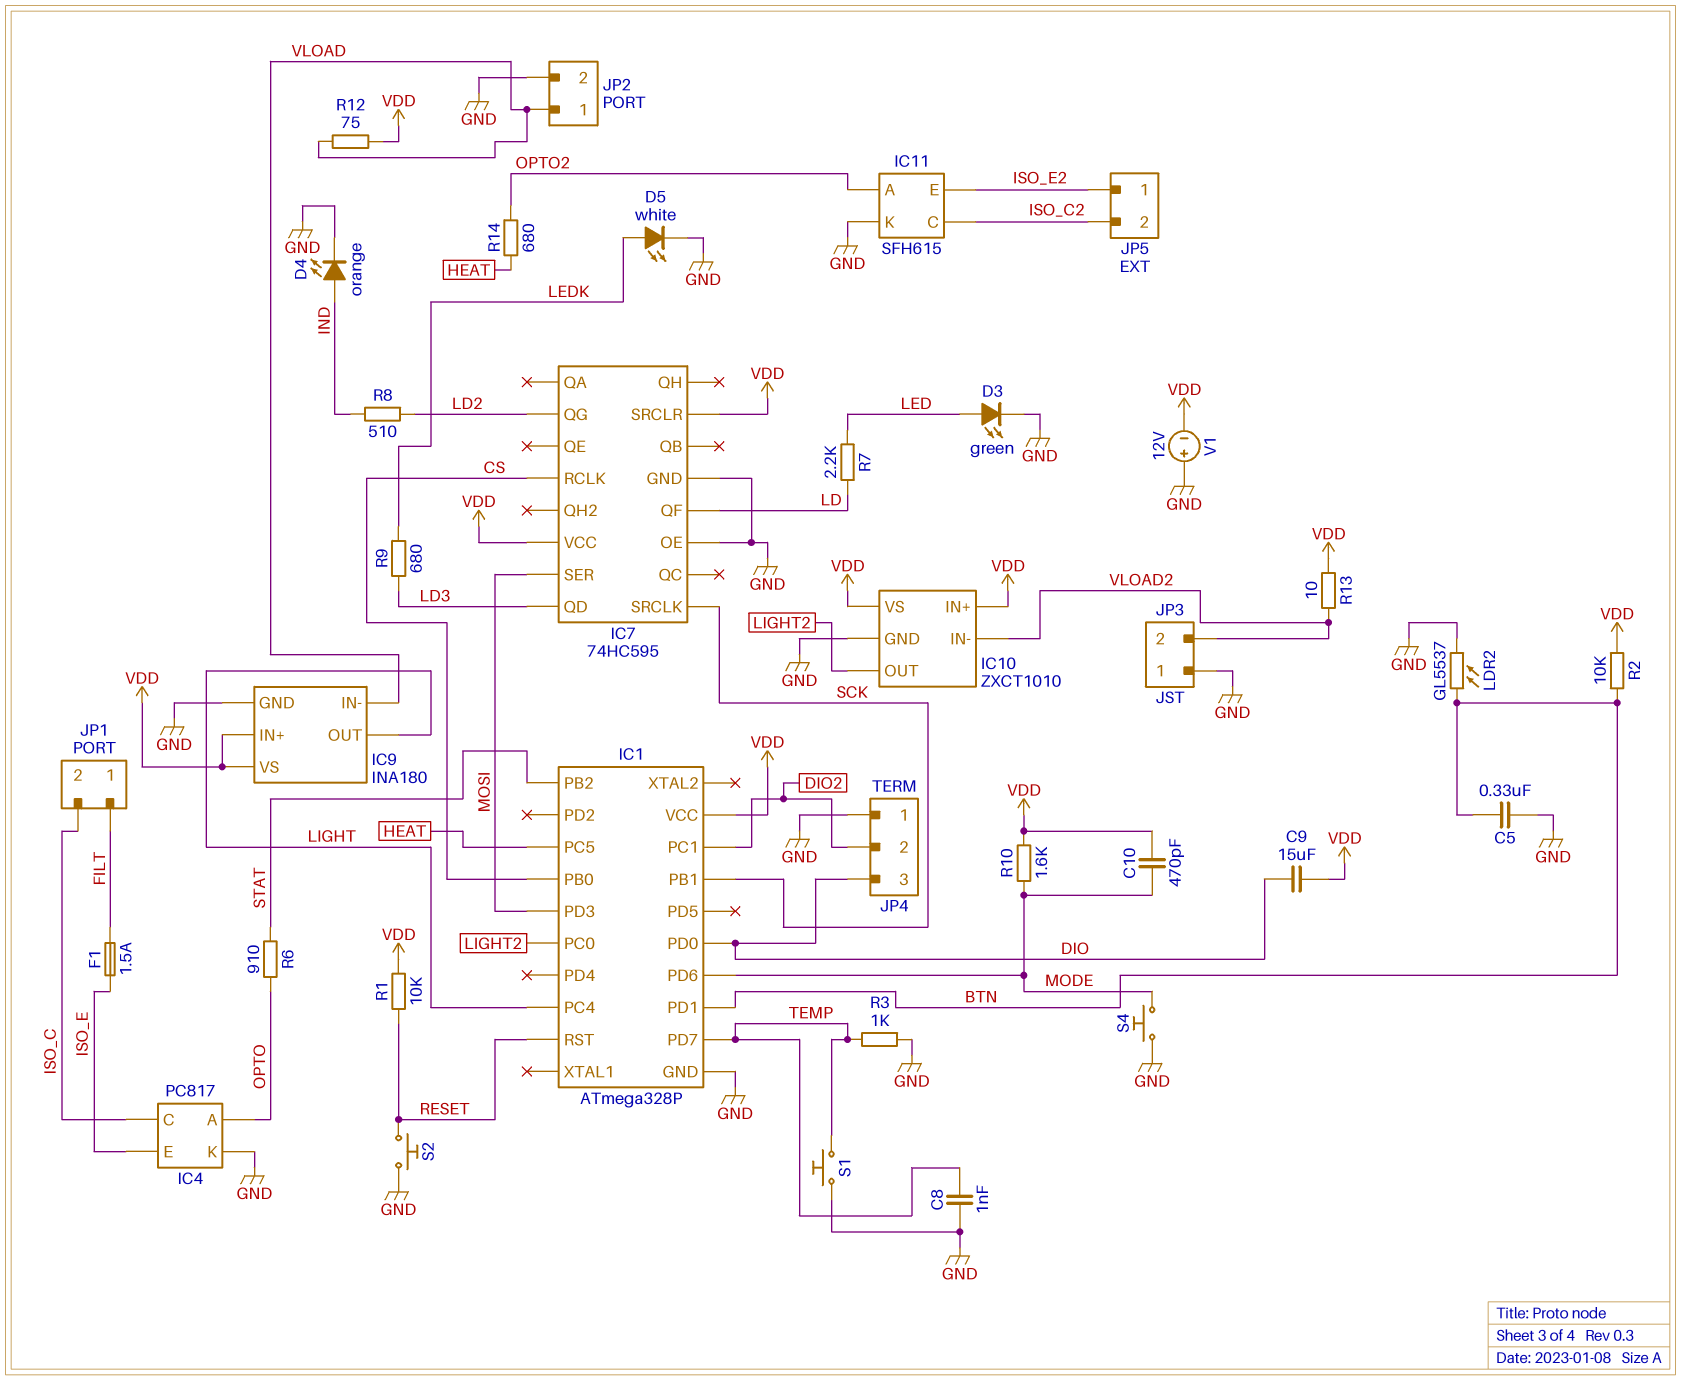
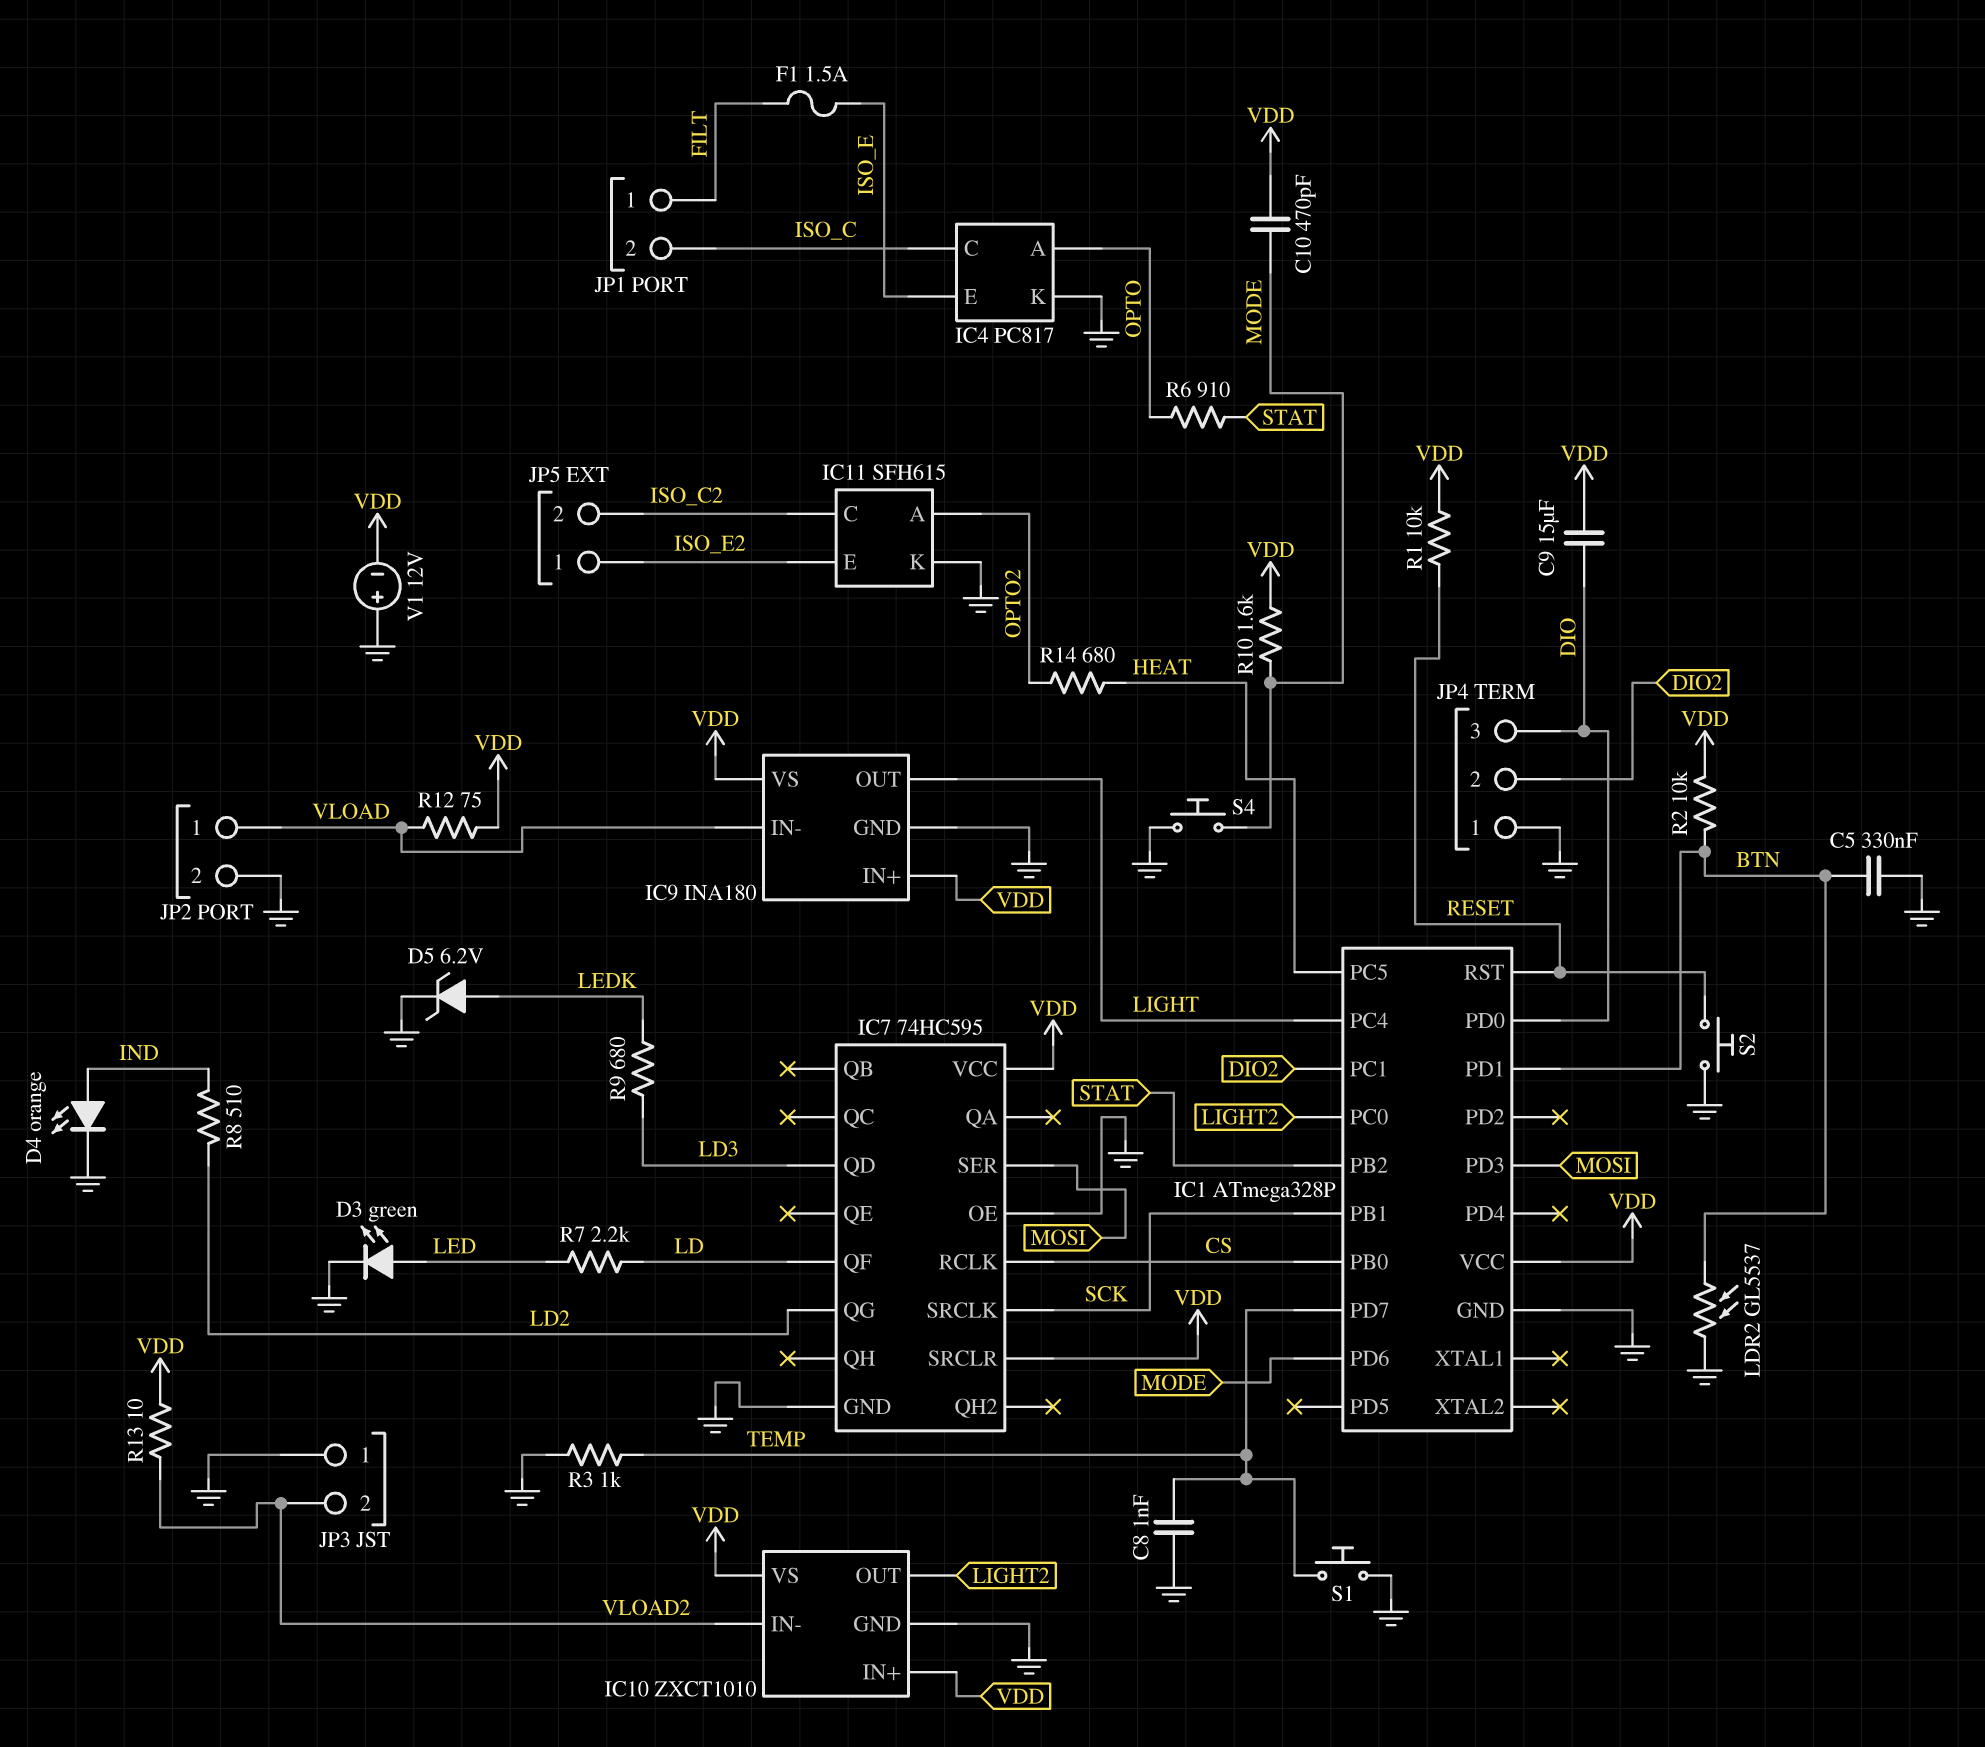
D5: LED white (A LEDK, K GND) -> zener 6.2V (A LEDK, K GND)

